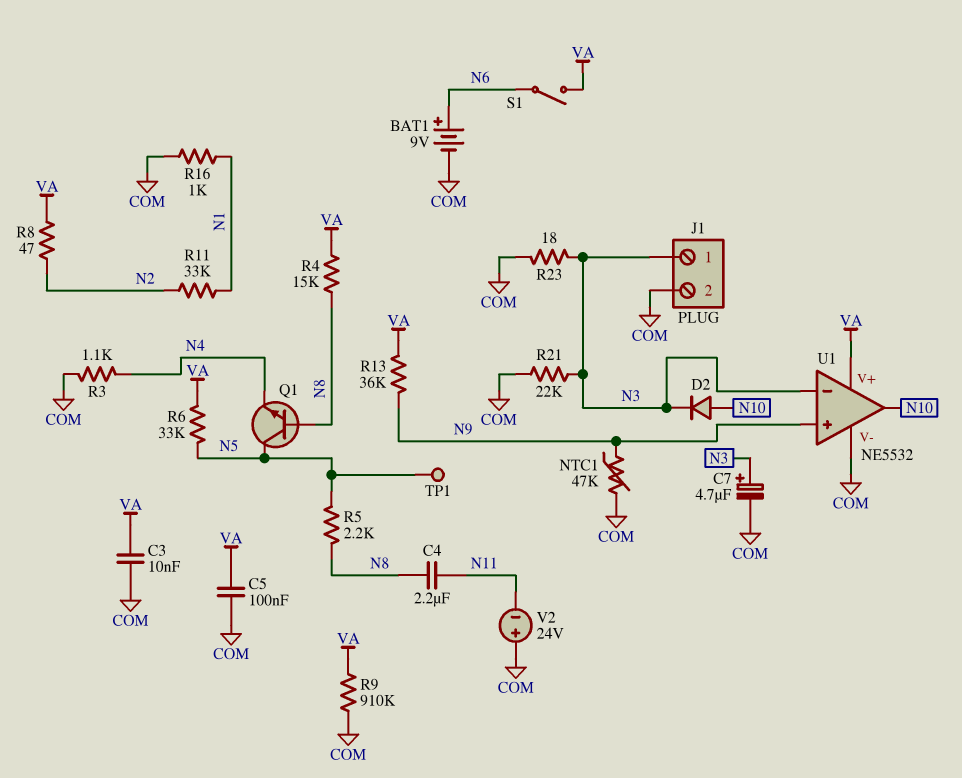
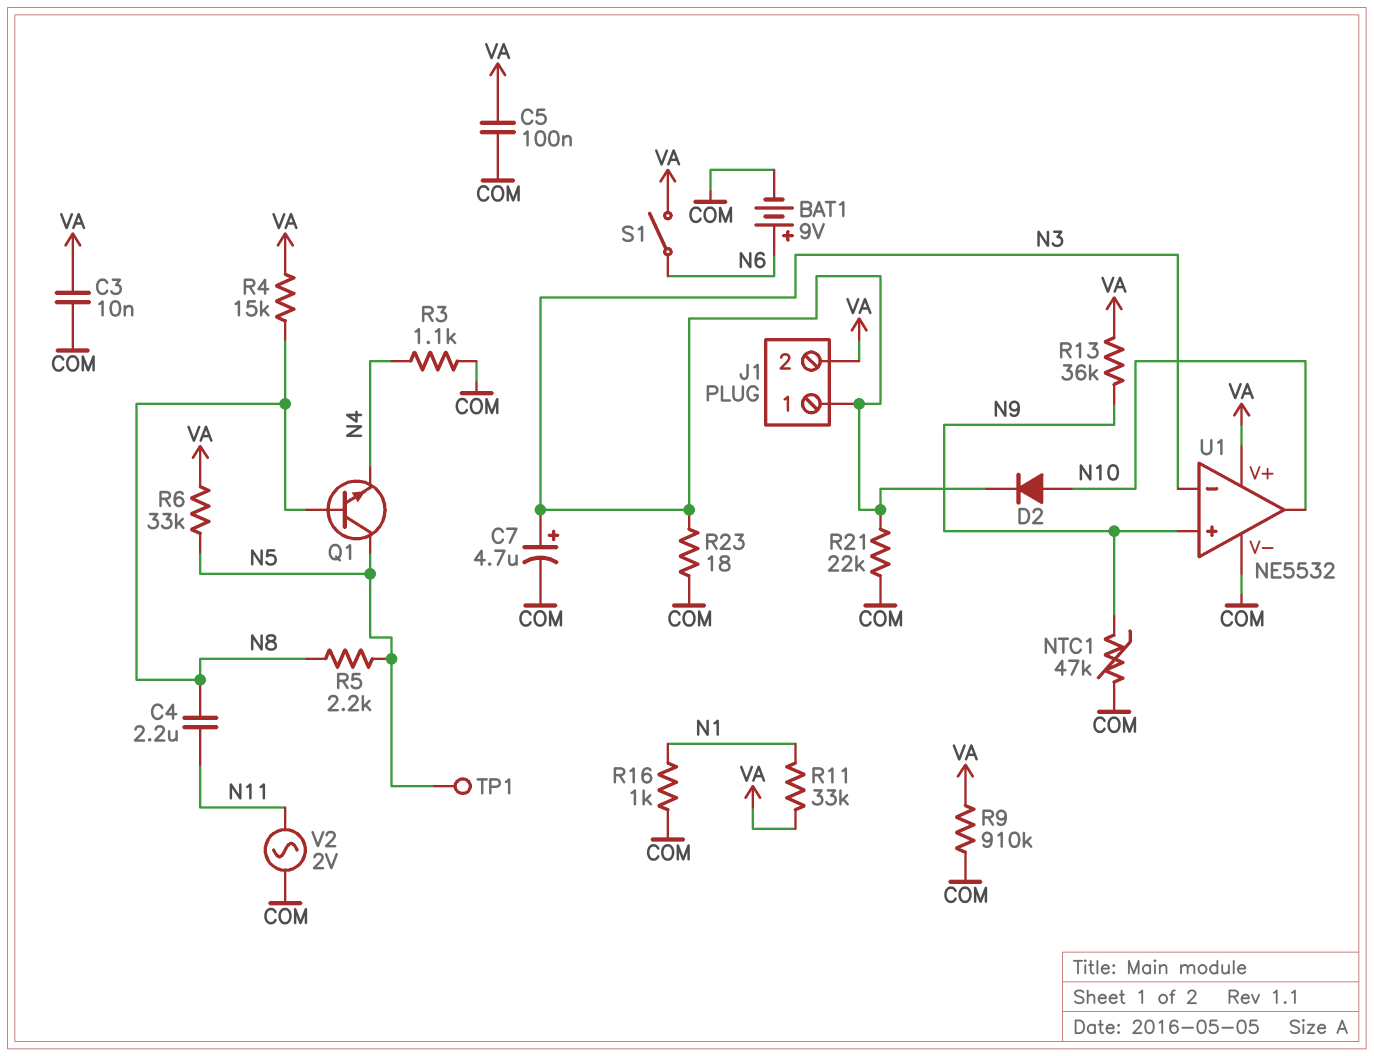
J1 pin 2: COM -> VA
R8: 47 (N2, VA) -> none
R11: 33k (N1, N2) -> 33k (N1, VA)
V2: 24V (plus COM, minus N11) -> AC 2V (COM, N11)

